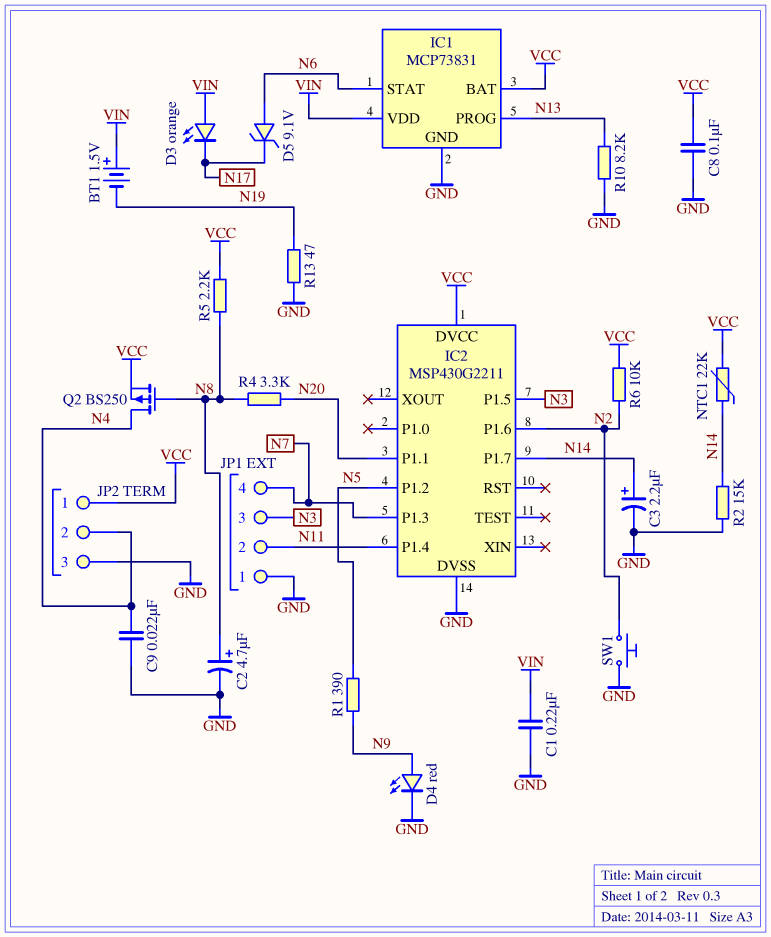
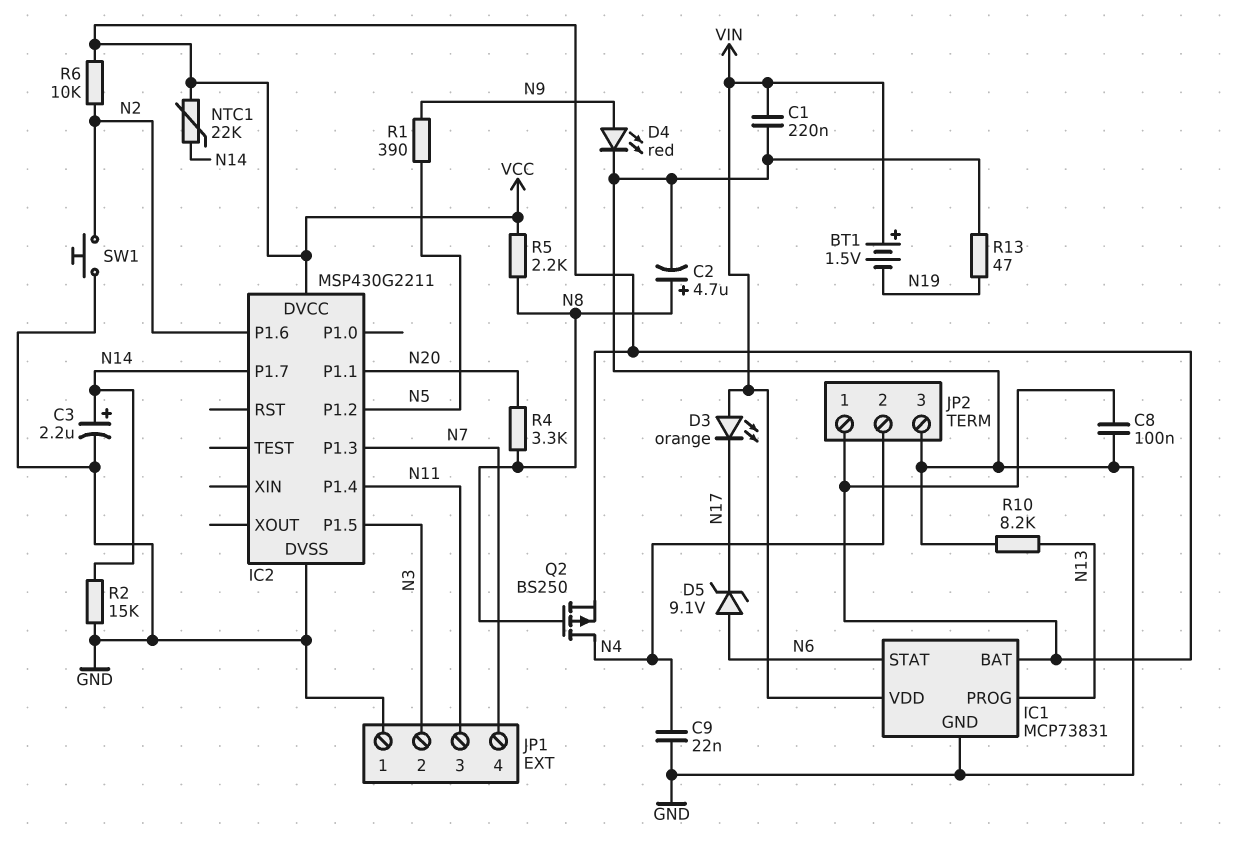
JP1 pin 2: N11 -> N3
JP1 pin 3: N3 -> N11

